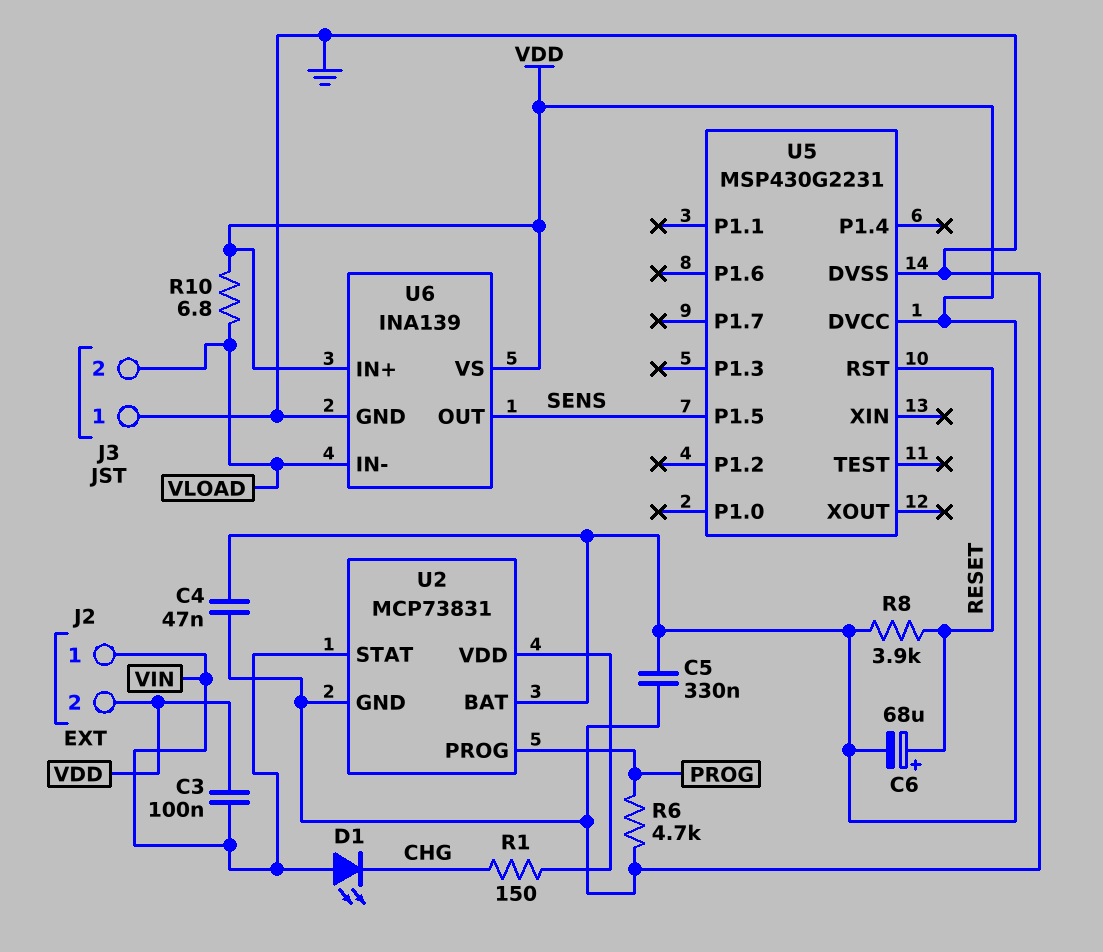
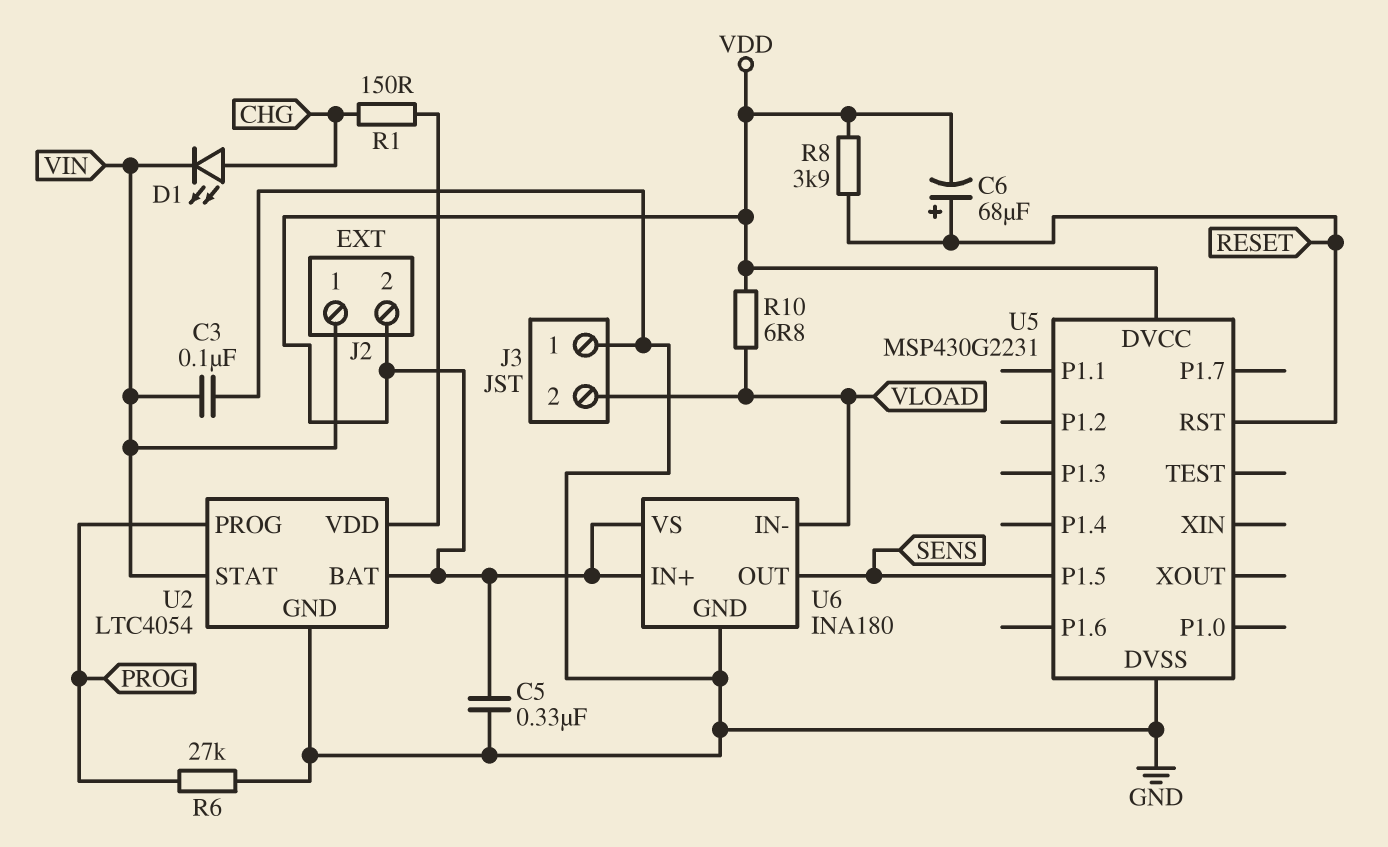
C3: 100nF (VDD, VIN) -> 100nF (GND, VIN)
C4: 47nF (GND, VDD) -> none
D1: LED (A VIN, K CHG) -> LED (A CHG, K VIN)
R6: 4.7k (GND, PROG) -> 27k (GND, PROG)
U2: MCP73831 -> LTC4054
U6: INA139 -> INA180

